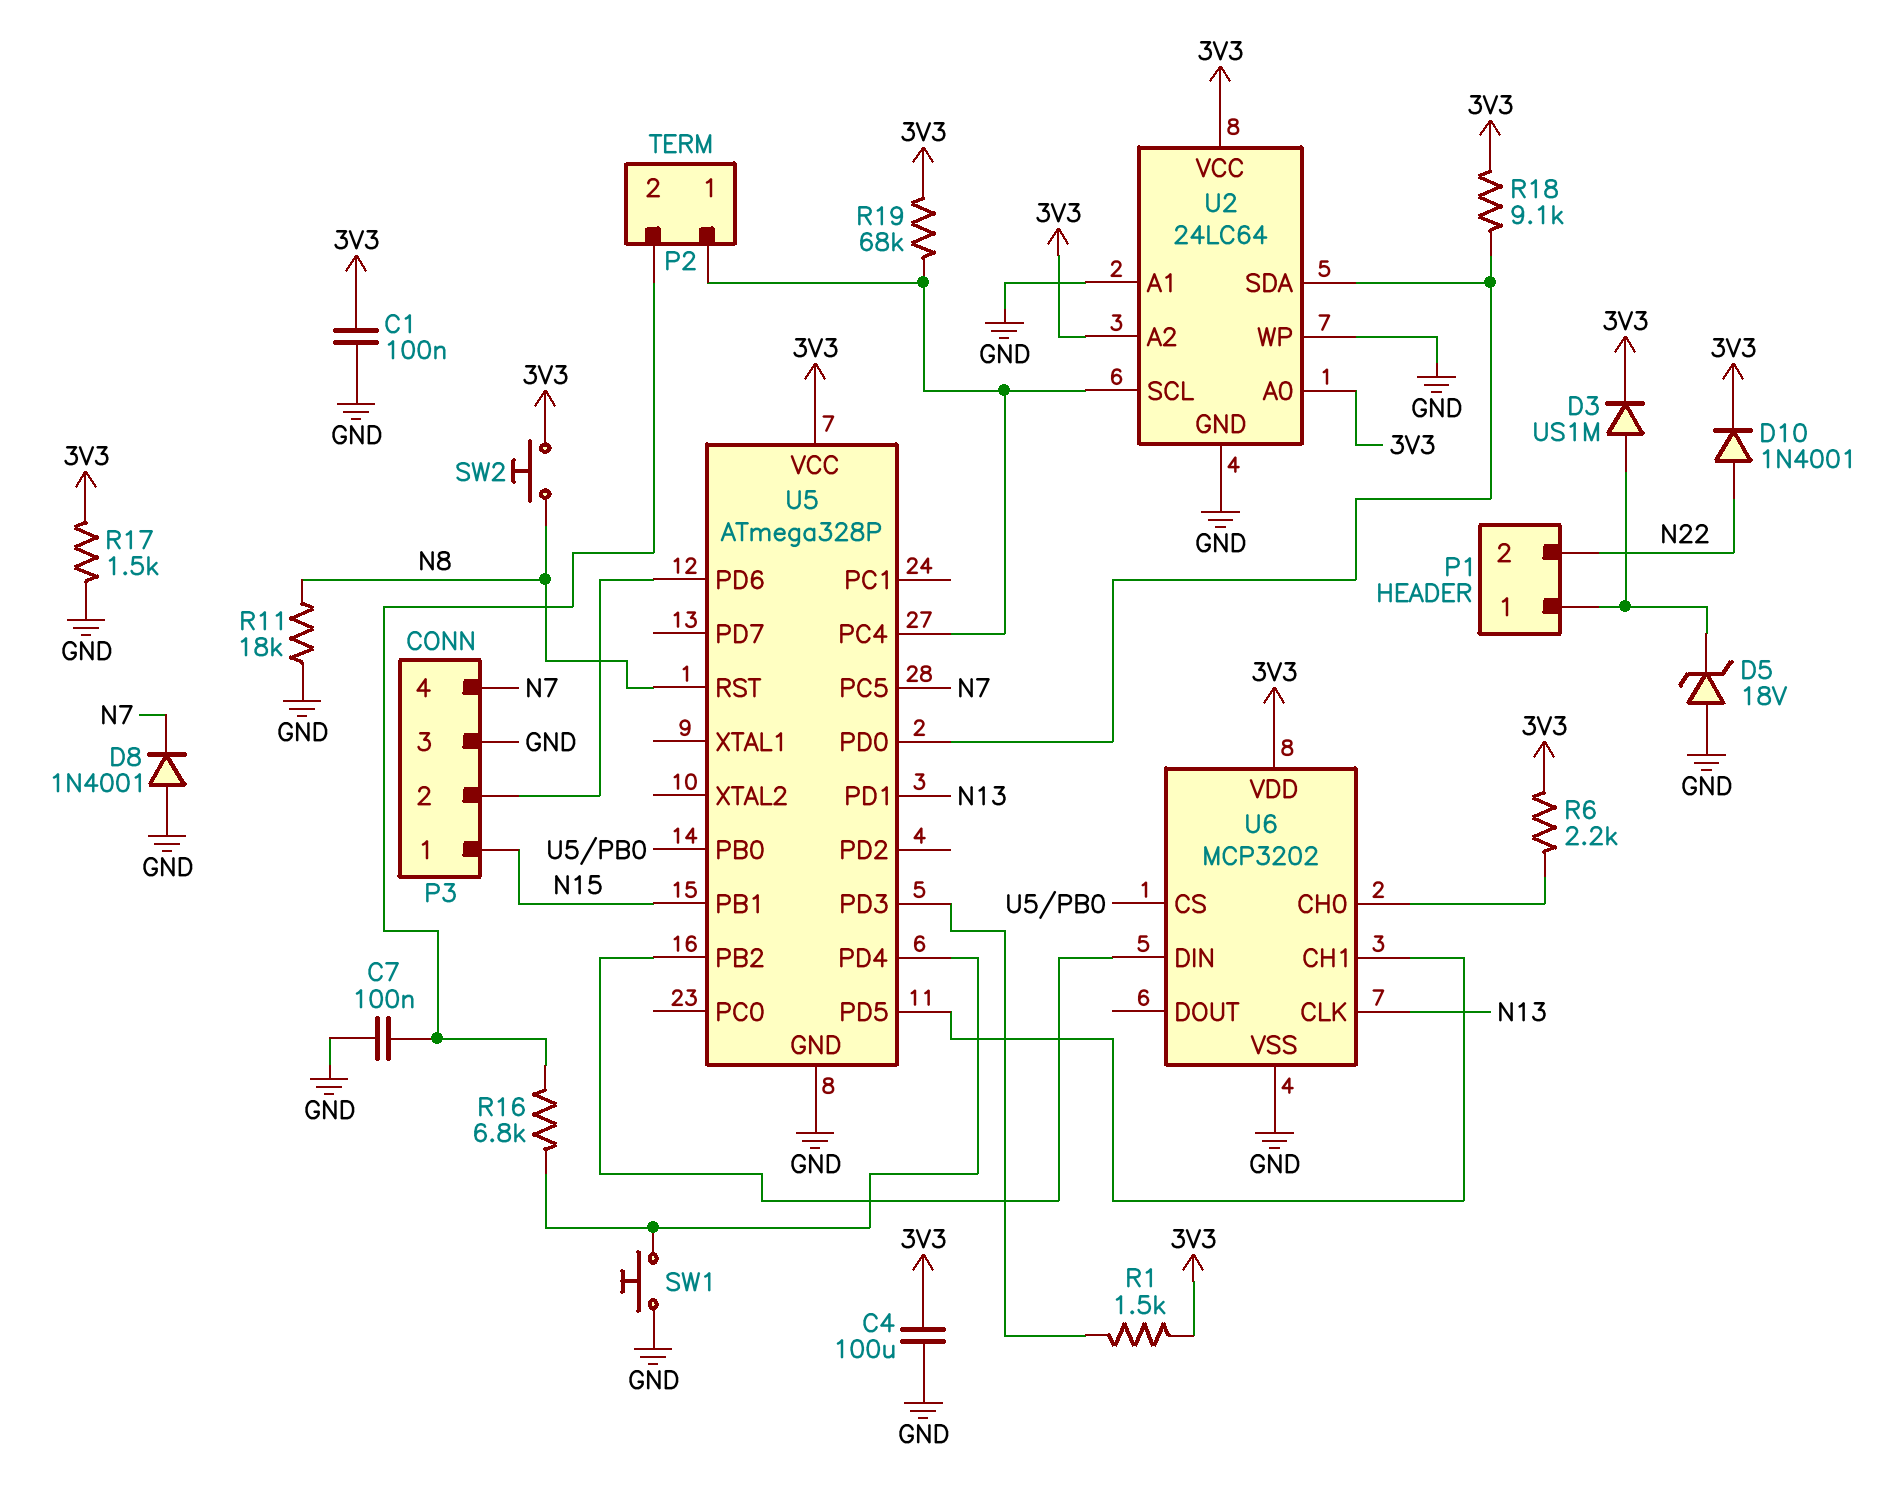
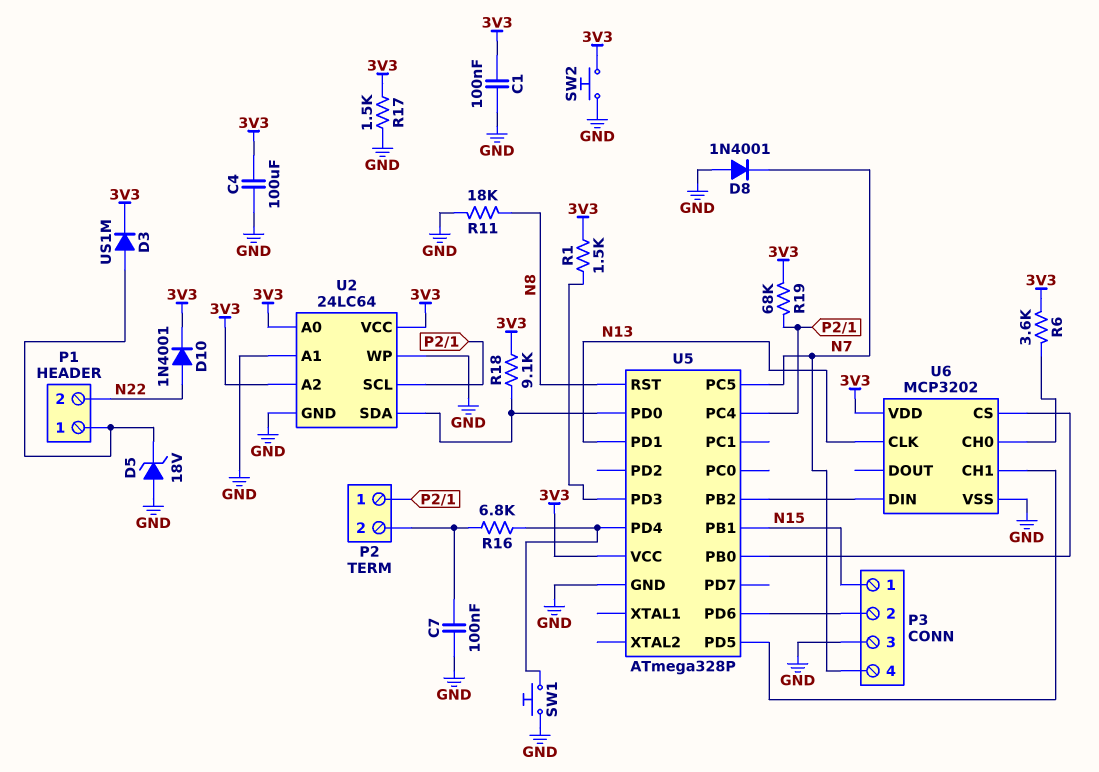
R6: 2.2k (3V3, U6/CH0) -> 3.6k (3V3, U6/CH0)
SW2: button (3V3, N8) -> button (3V3, GND)

